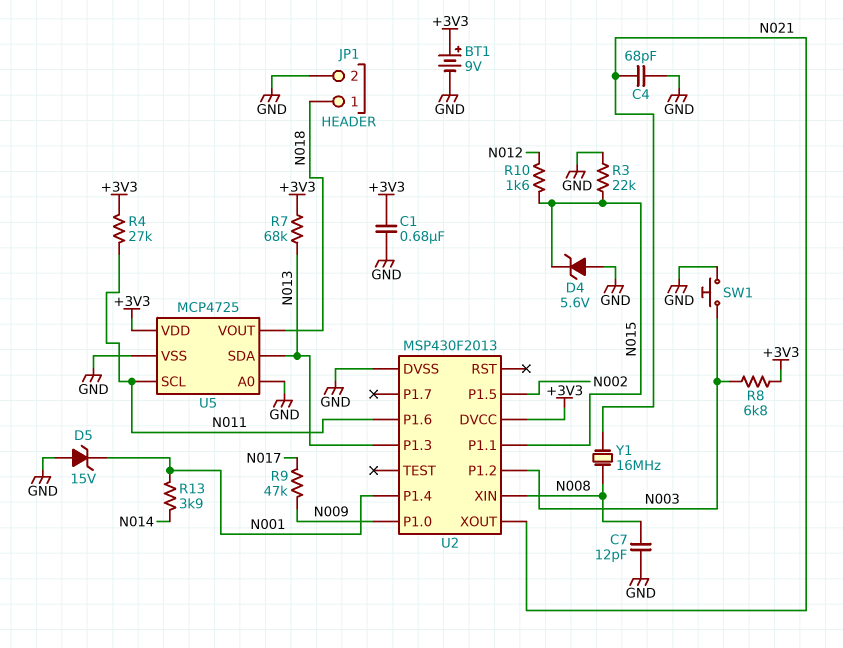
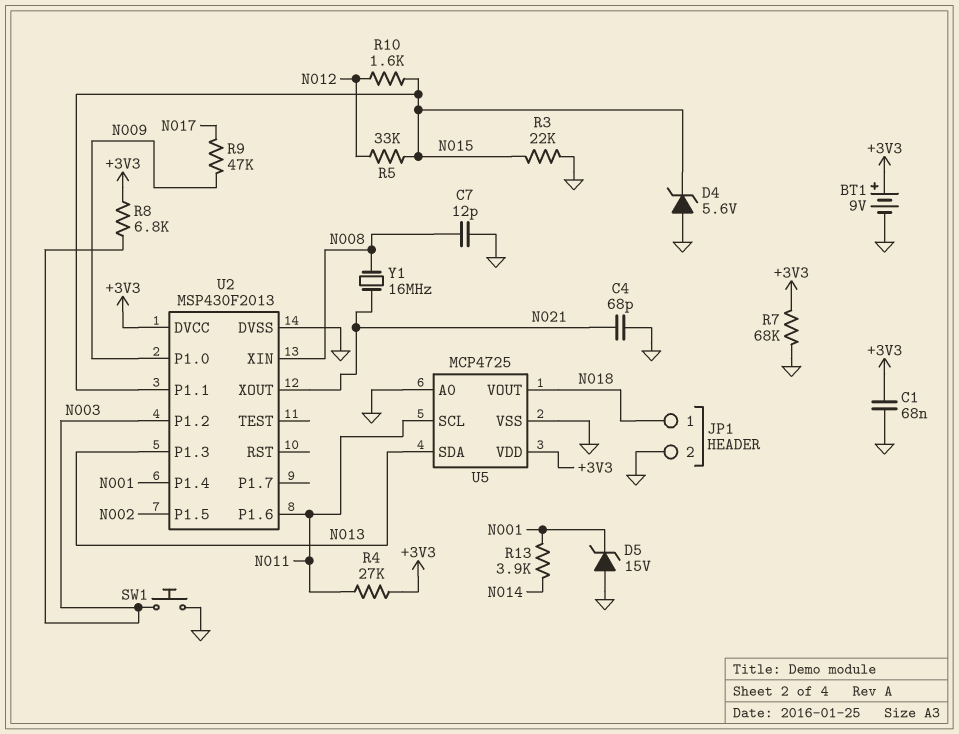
C1: 680nF (+3V3, GND) -> 68nF (+3V3, GND)
R5: none -> 33k (N012, N015)
R7: 68k (+3V3, N013) -> 68k (+3V3, GND)

